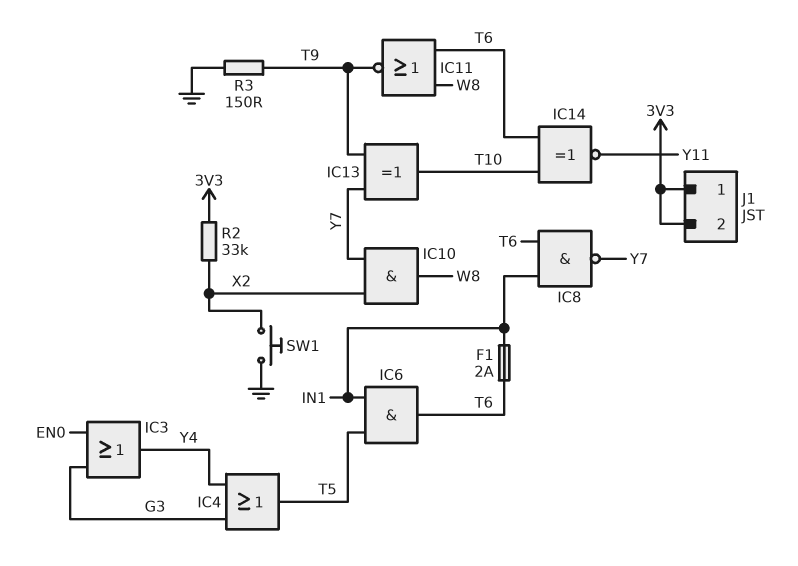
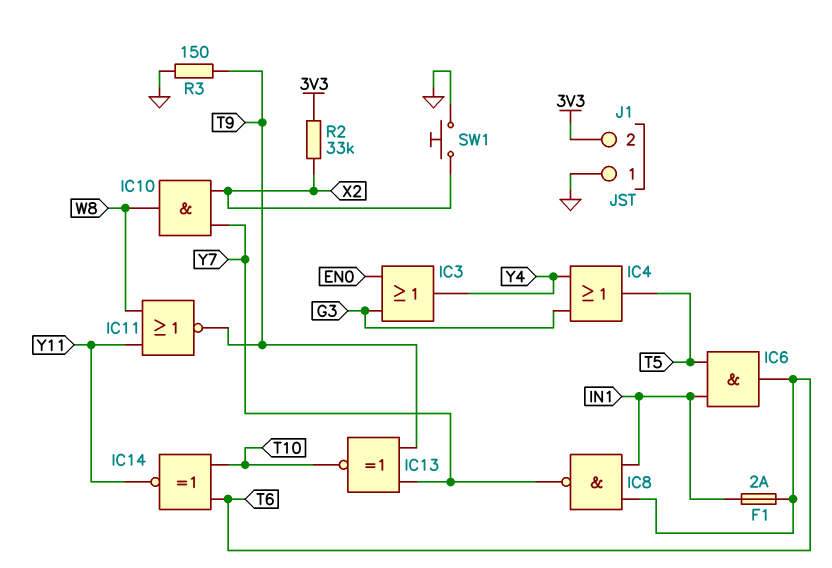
IC11: NOR (in T6, in W8, out T9) -> NOR (in W8, in Y11, out T9)
IC13: XOR (in T9, in Y7, out T10) -> XNOR (in T9, in Y7, out T10)
J1 pin 1: 3V3 -> GND

